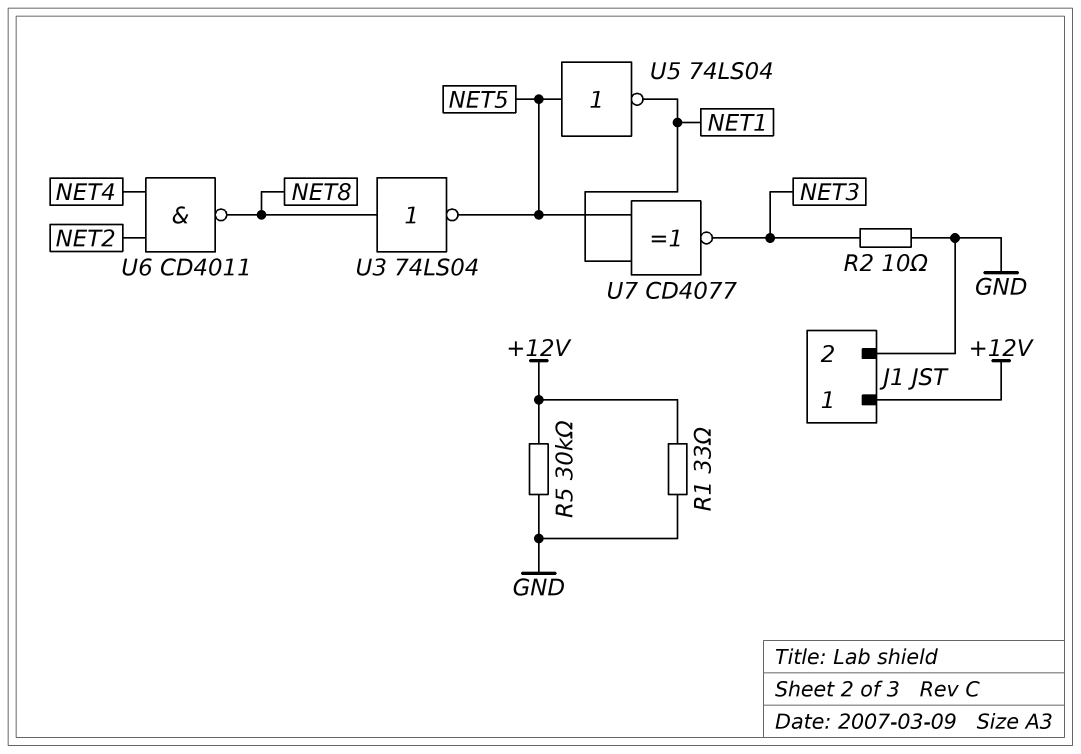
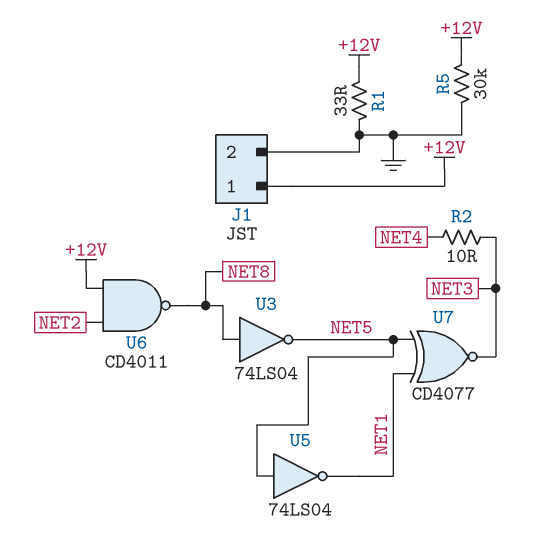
R2: 10 (GND, NET3) -> 10 (NET3, NET4)
U6: NAND CD4011 (in NET2, in NET4, out NET8) -> NAND CD4011 (in +12V, in NET2, out NET8)

